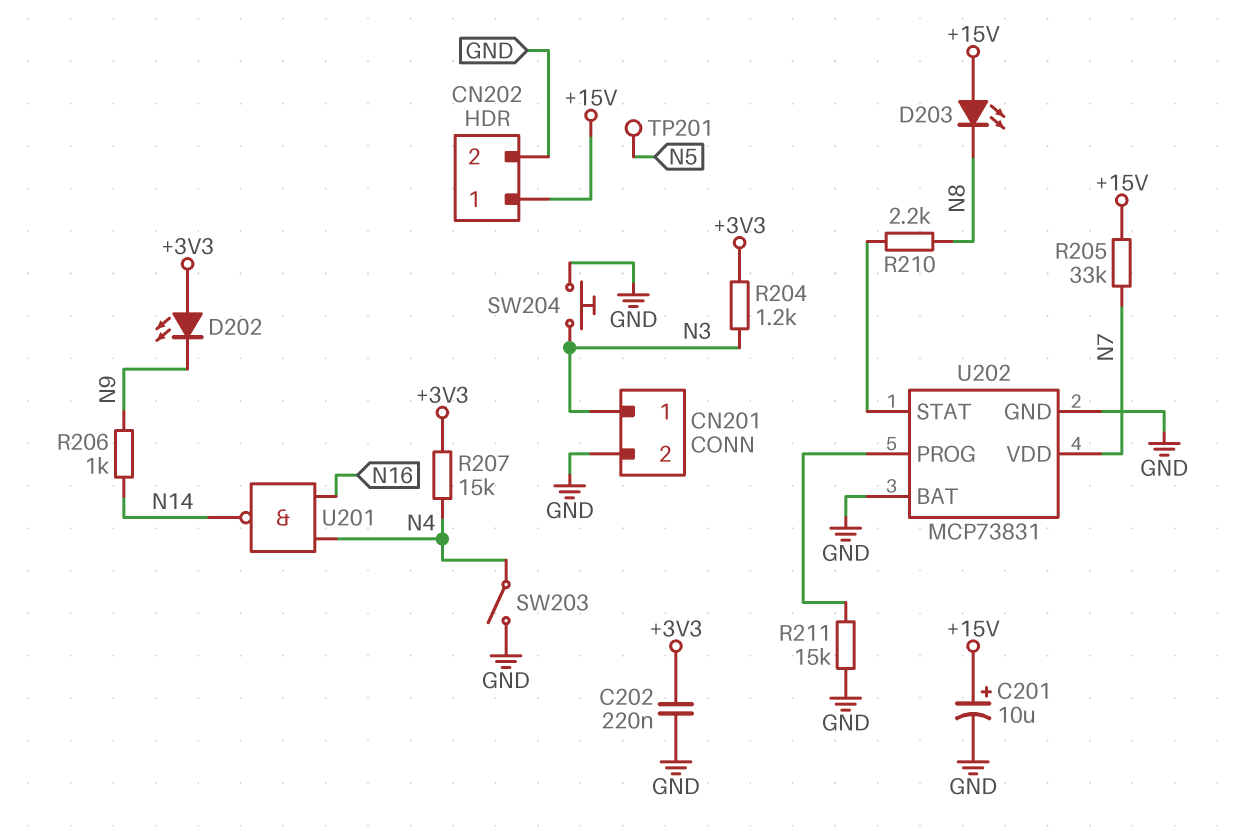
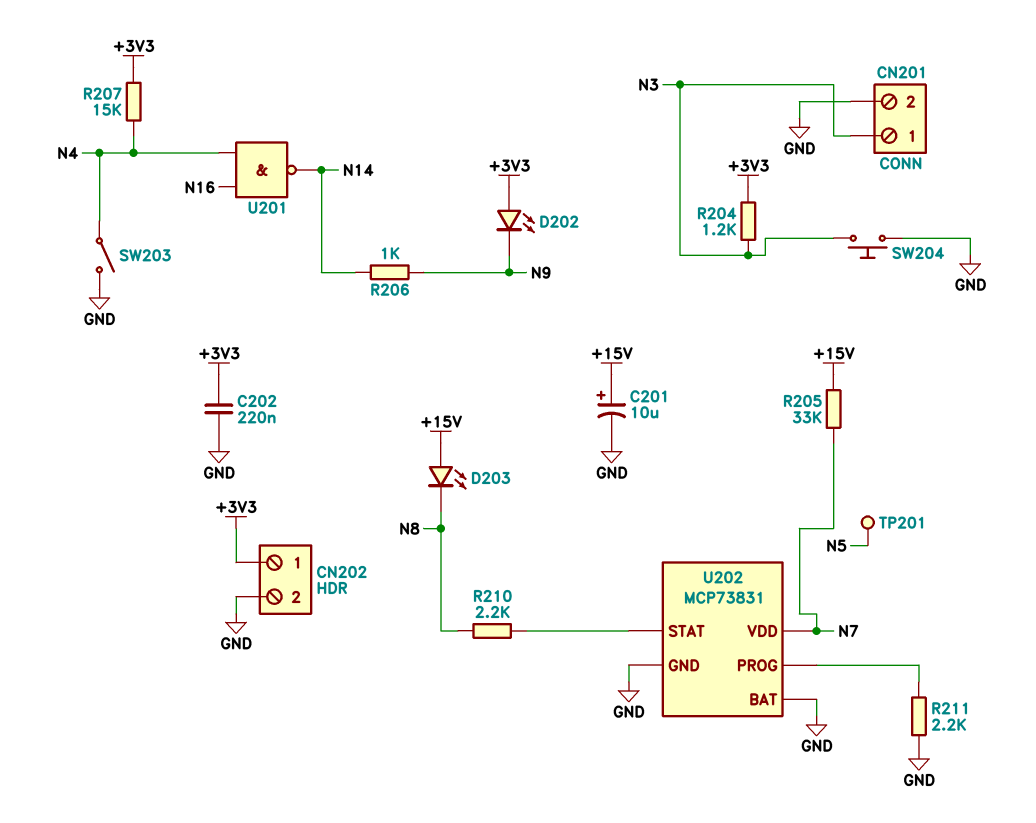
CN202 pin 1: +15V -> +3V3
R211: 15k (GND, U202/PROG) -> 2.2k (GND, U202/PROG)

